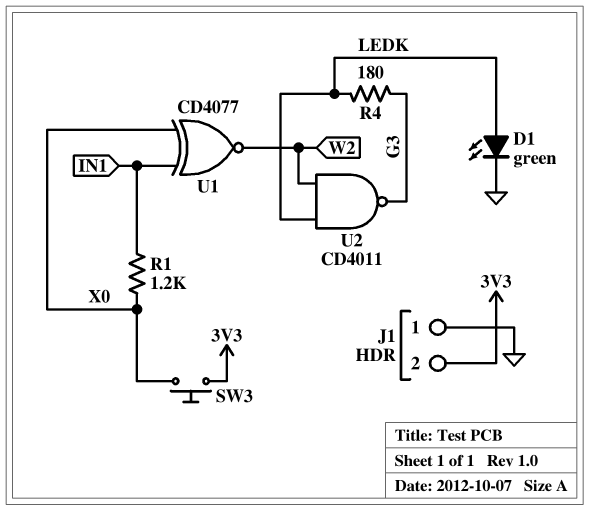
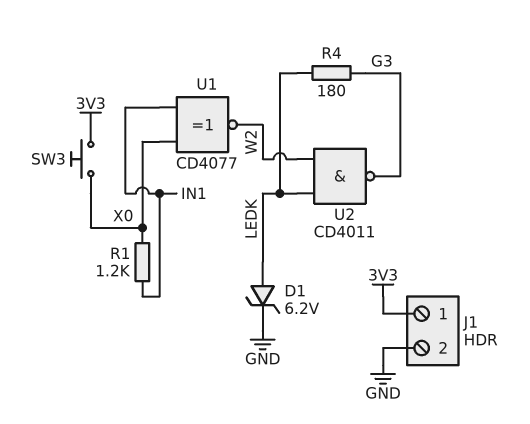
D1: LED green (A LEDK, K GND) -> zener 6.2V (A LEDK, K GND)
J1 pin 1: GND -> 3V3
J1 pin 2: 3V3 -> GND

